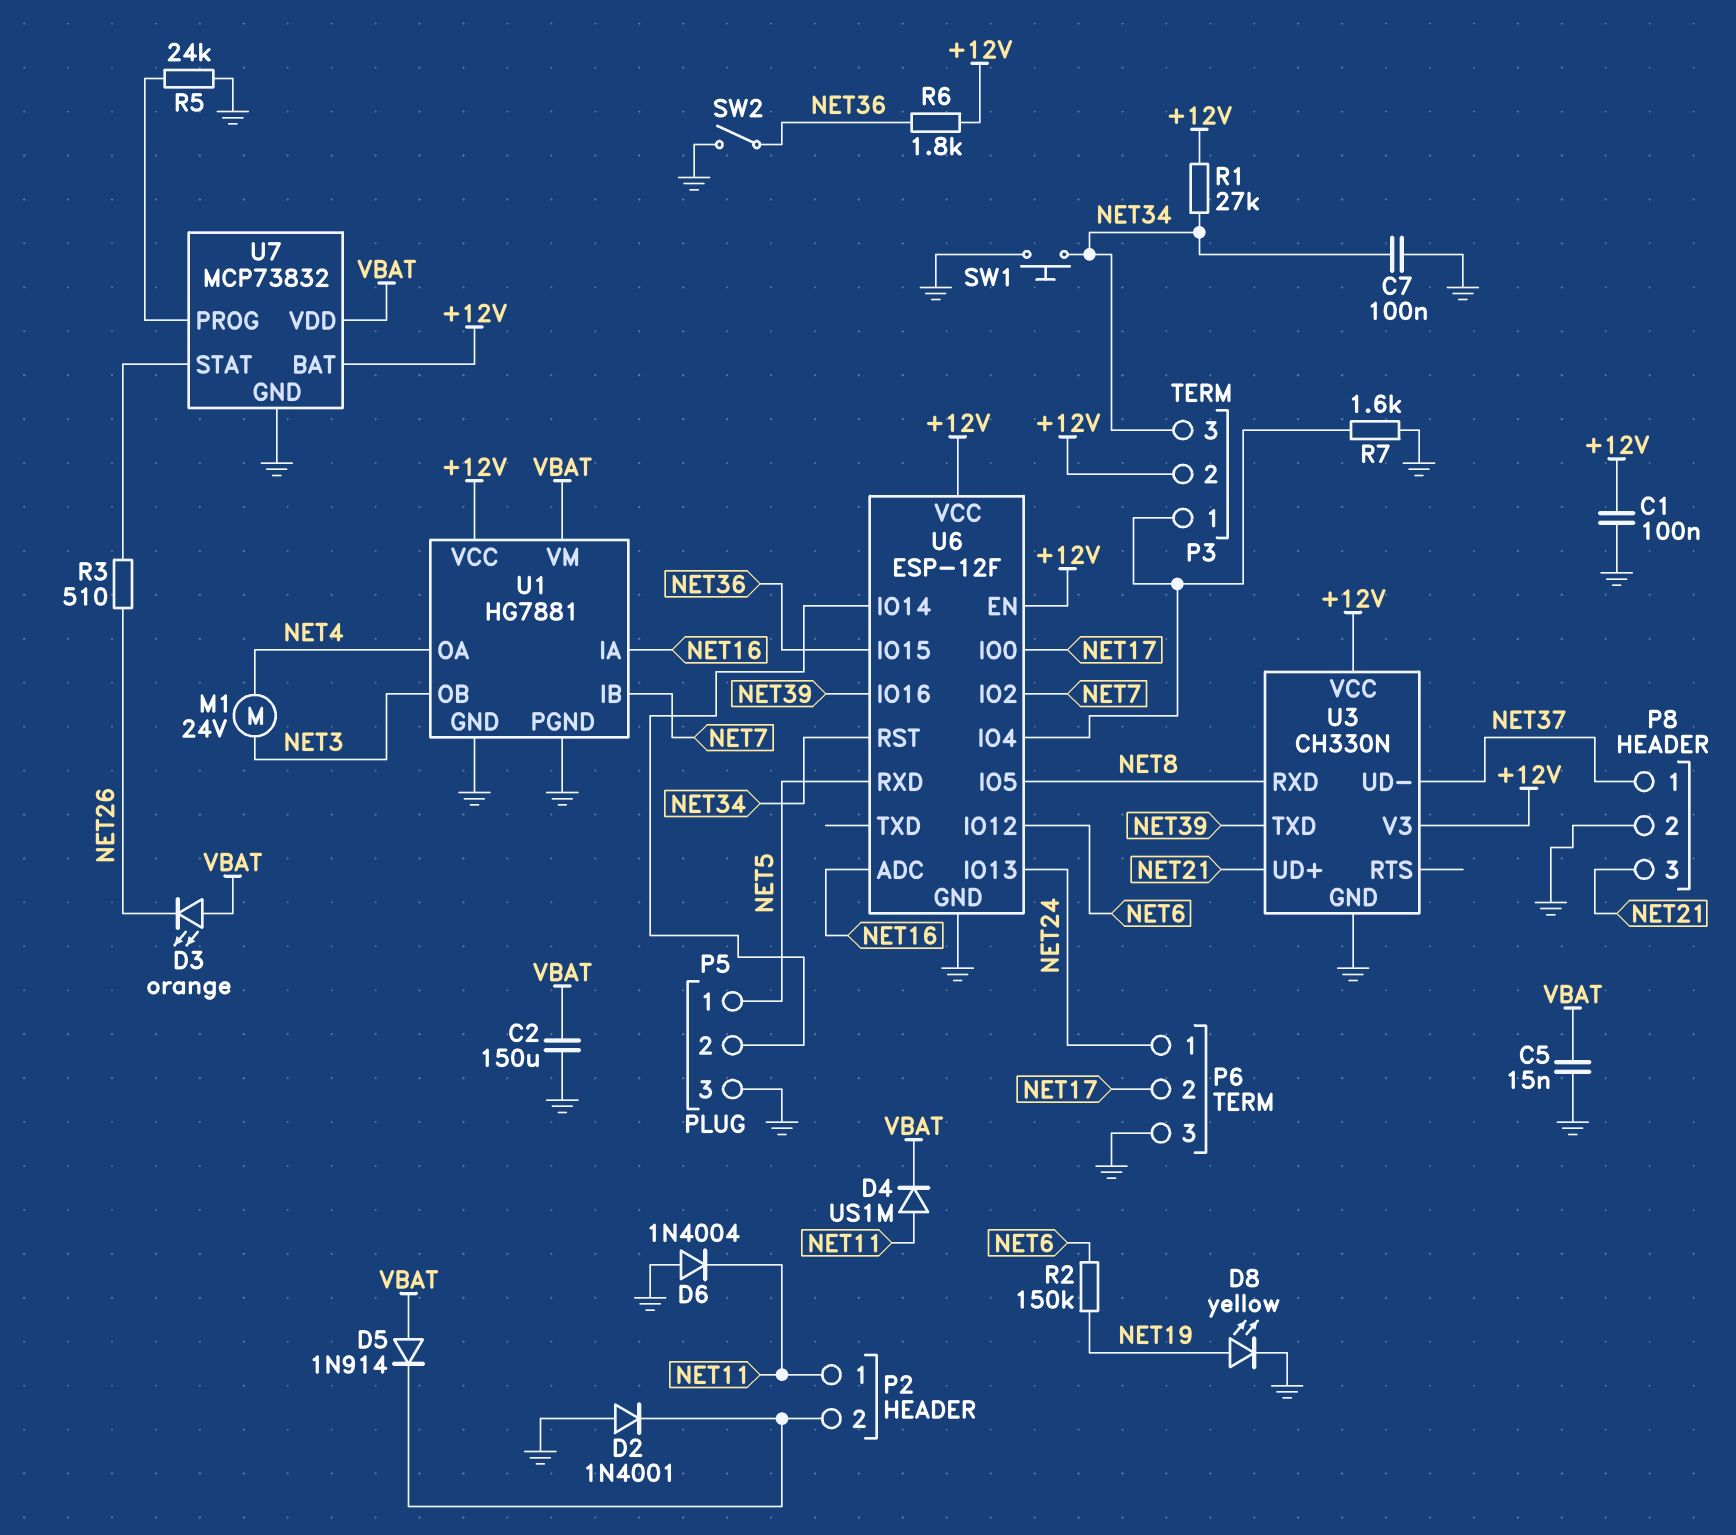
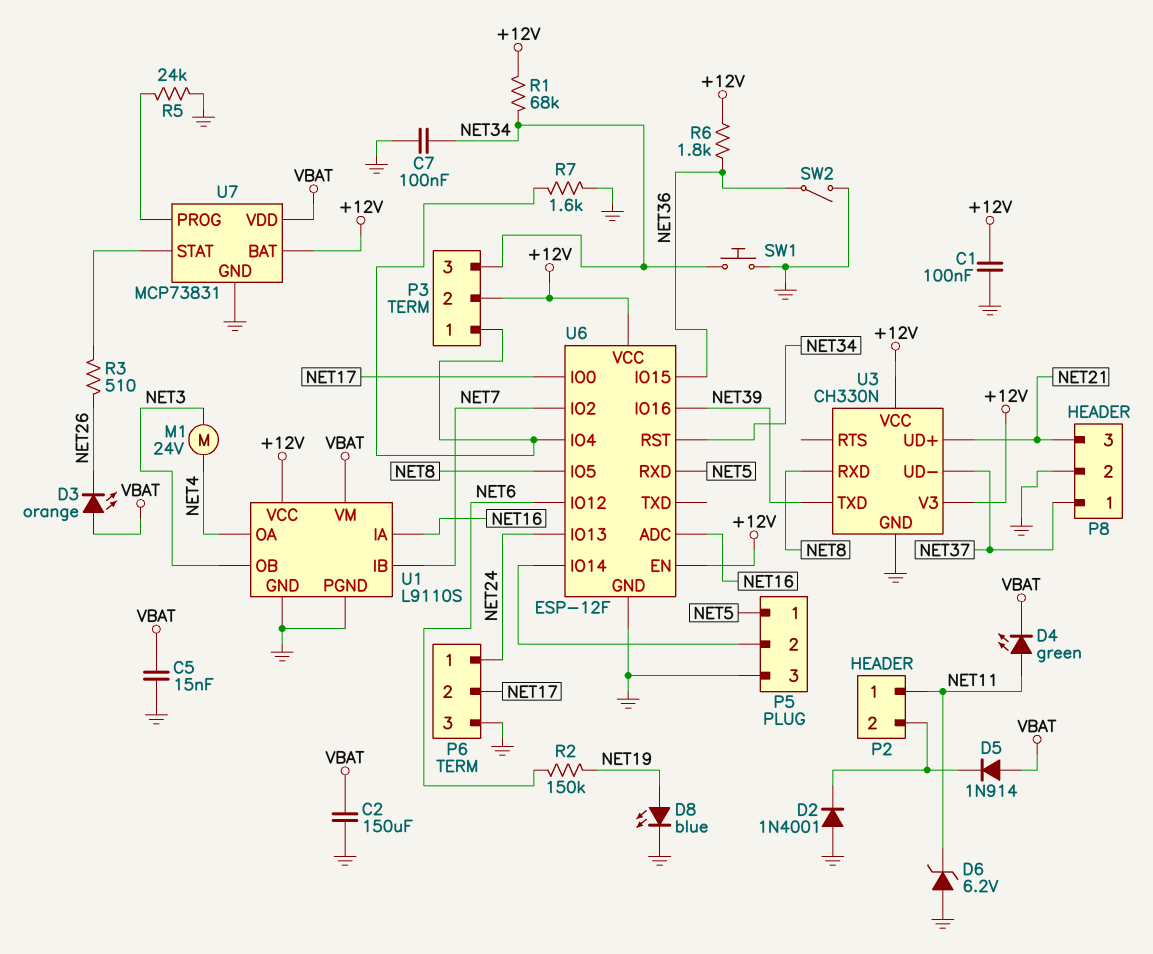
D4: diode US1M (A NET11, K VBAT) -> LED green (A NET11, K VBAT)
D6: diode 1N4004 (A GND, K NET11) -> zener 6.2V (A GND, K NET11)
D8: LED yellow (A NET19, K GND) -> LED blue (A NET19, K GND)
R1: 27k (+12V, NET34) -> 68k (+12V, NET34)
U1: HG7881 -> L9110S
U7: MCP73832 -> MCP73831

